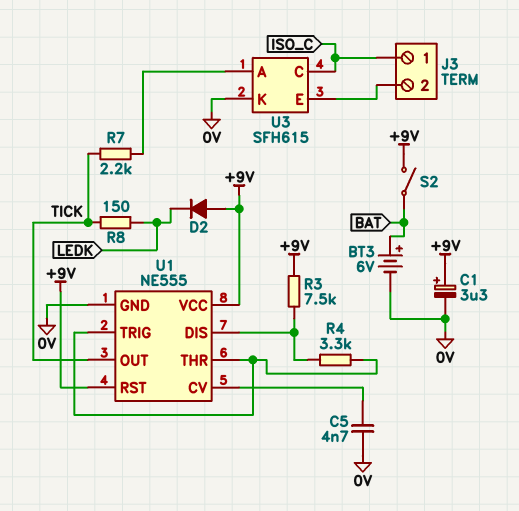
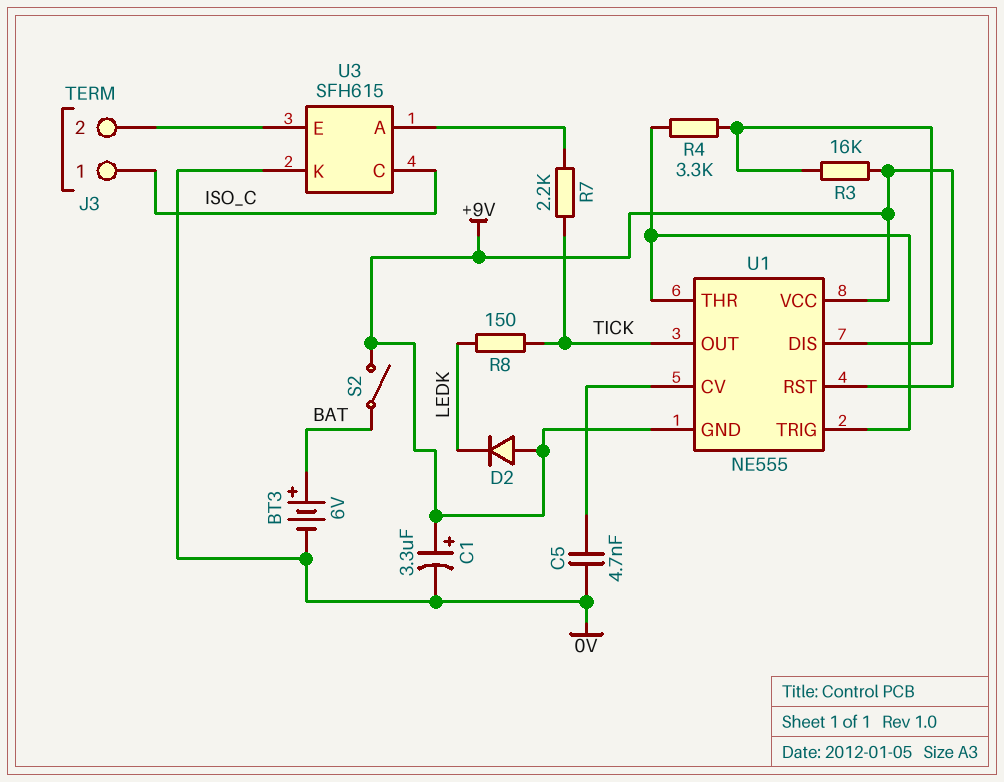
R3: 7.5k (+9V, U1/DIS) -> 16k (+9V, U1/DIS)
U1 pin GND: 0V -> +9V

